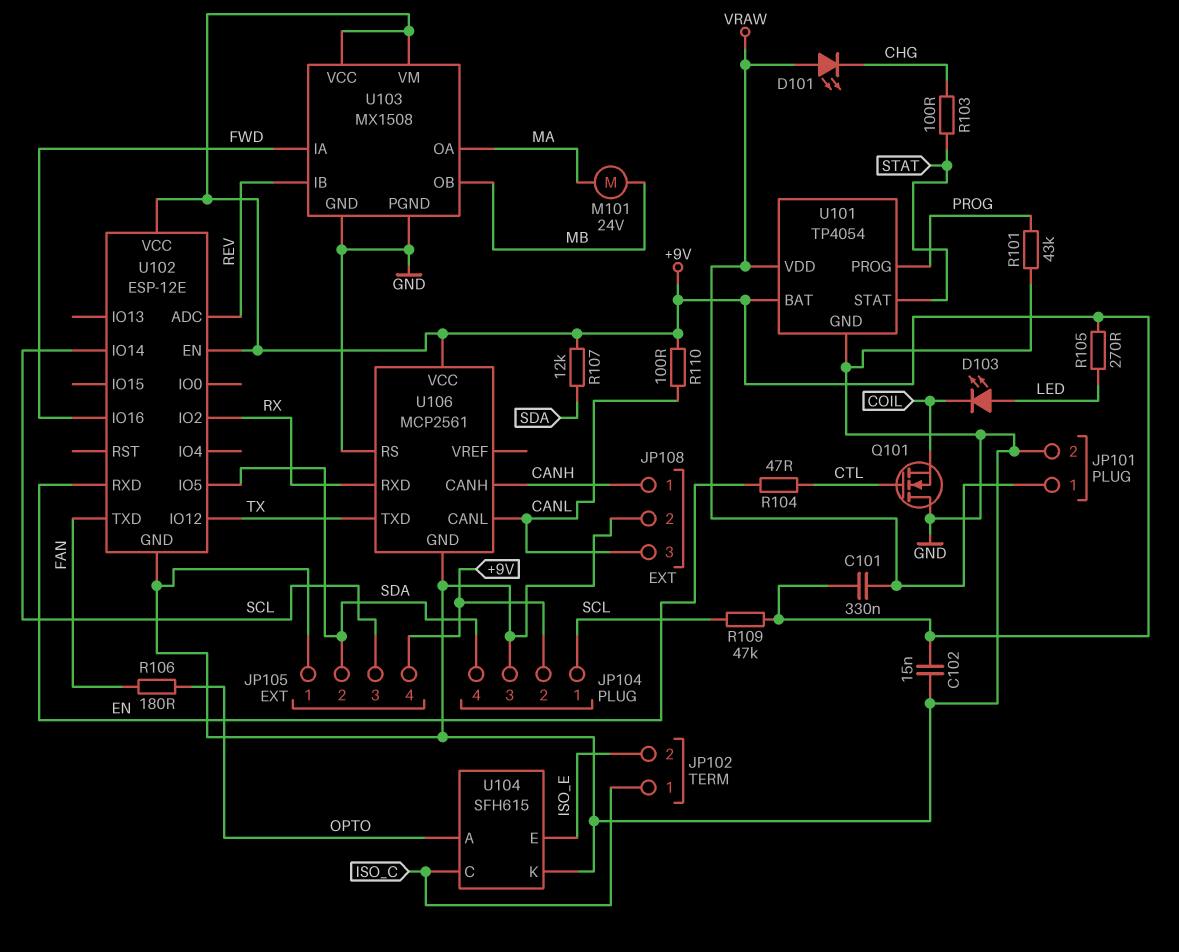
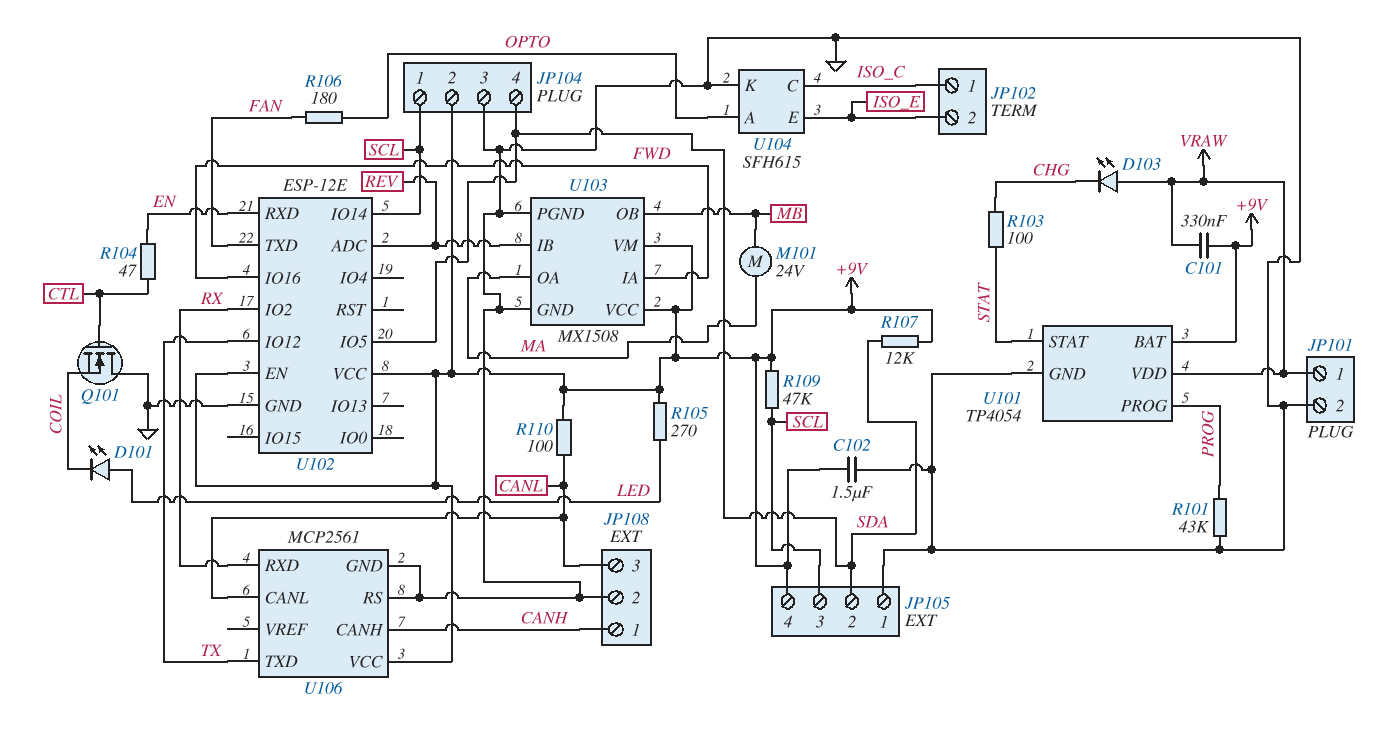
C102: 15nF (+9V, GND) -> 1.5uF (+9V, GND)
D101: LED (A VRAW, K CHG) -> LED (A LED, K COIL)
D103: LED (A LED, K COIL) -> LED (A VRAW, K CHG)

